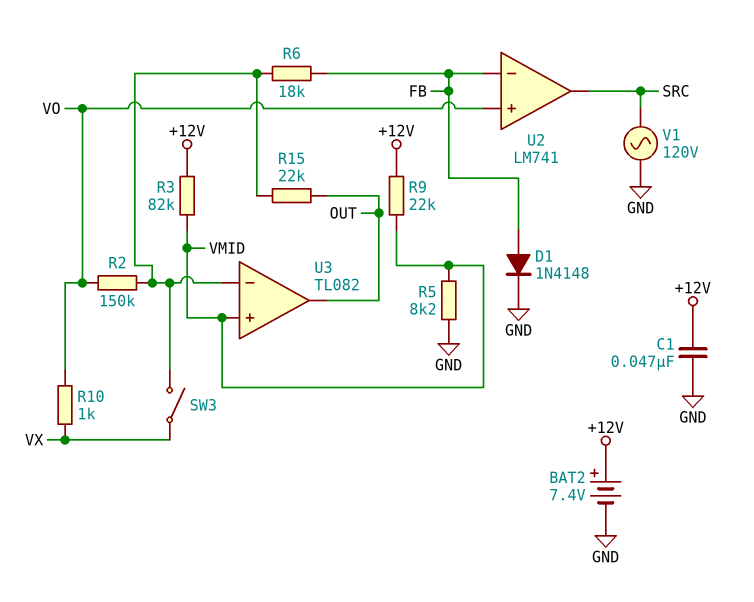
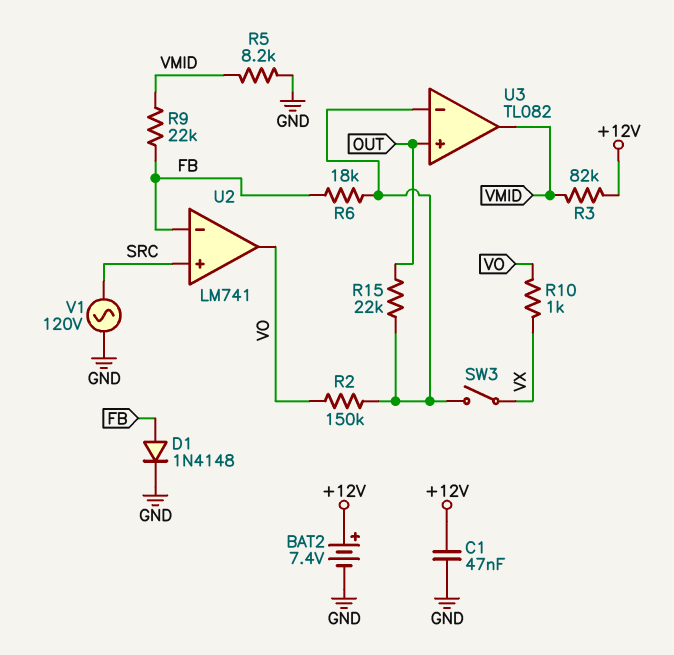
R9: 22k (+12V, VMID) -> 22k (FB, VMID)
U2 pin in+: VO -> SRC
U2 pin out: SRC -> VO
U3 pin in+: VMID -> OUT
U3 pin out: OUT -> VMID

